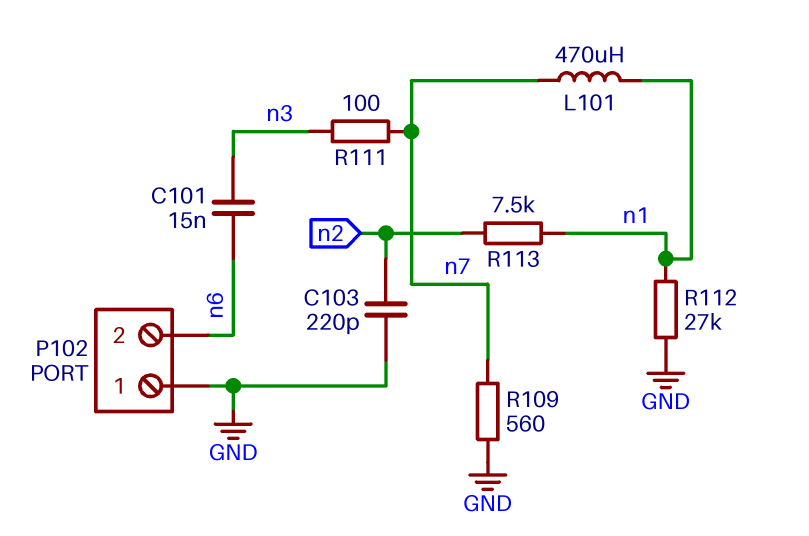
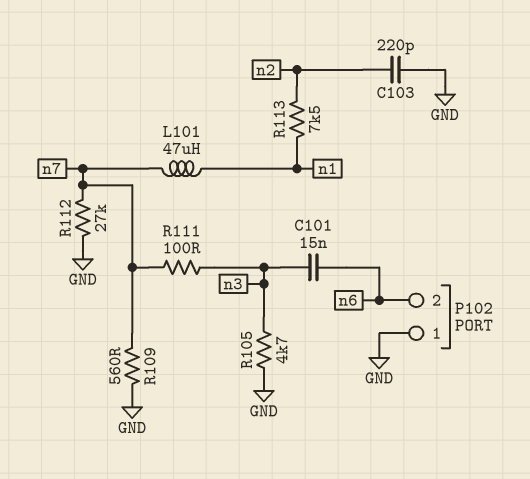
L101: 470uH (n1, n7) -> 47uH (n1, n7)
R105: none -> 4.7k (GND, n3)
R112: 27k (GND, n1) -> 27k (GND, n7)

